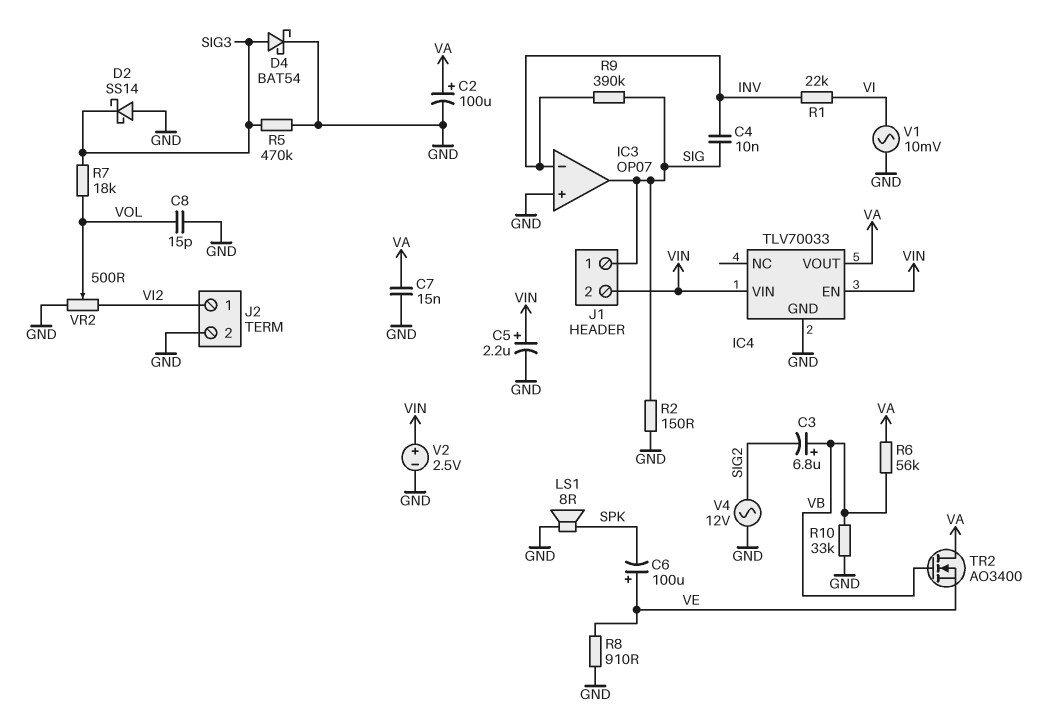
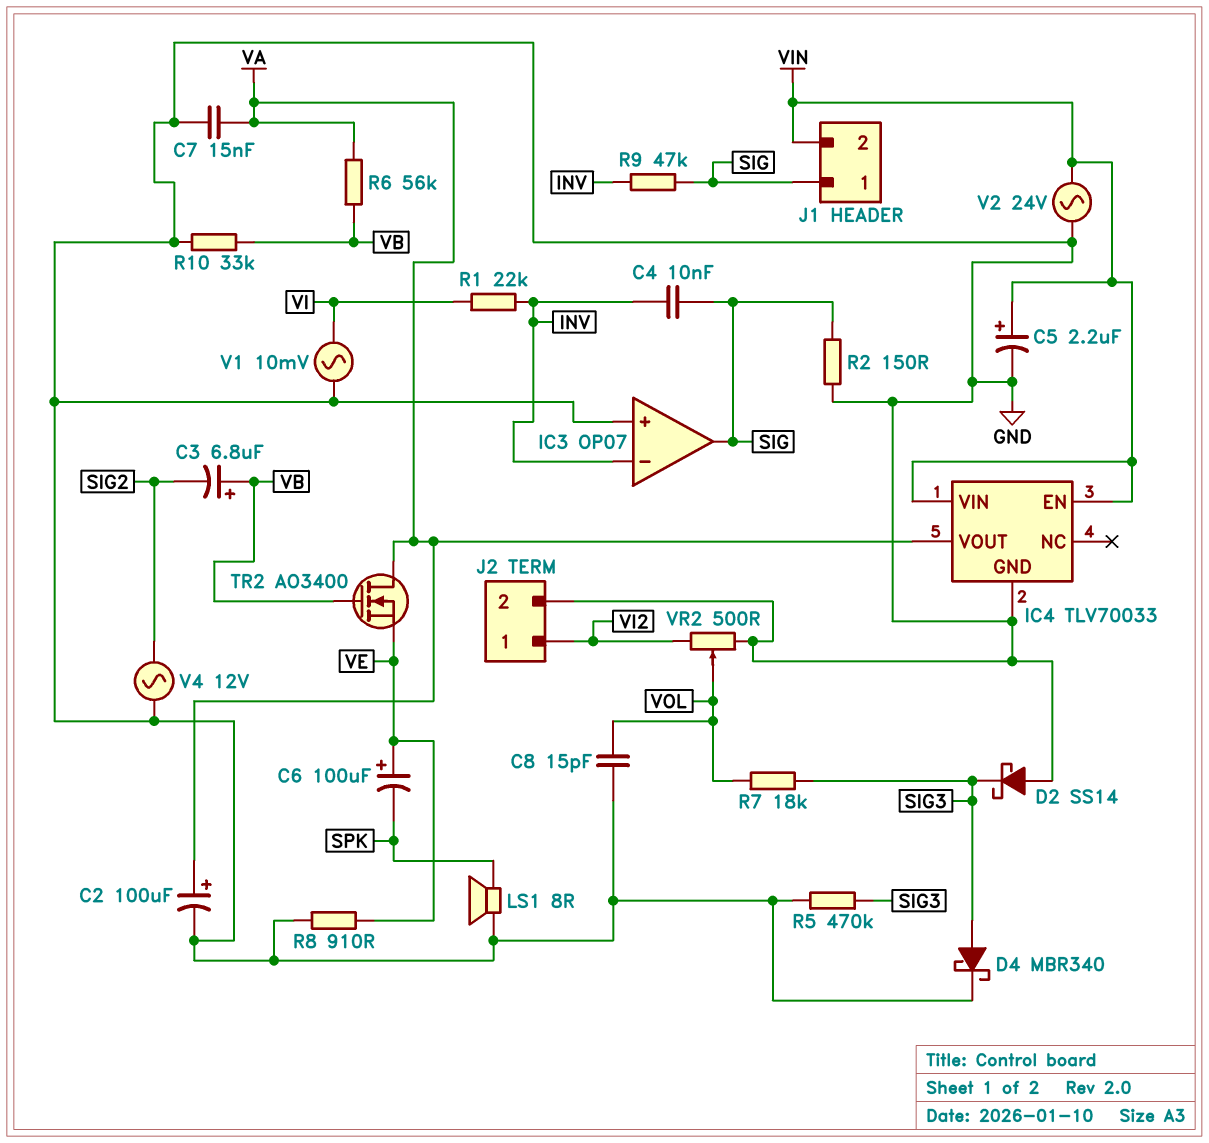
D4: schottky BAT54 (A SIG3, K GND) -> schottky MBR340 (A SIG3, K GND)
R9: 390k (INV, SIG) -> 47k (INV, SIG)
V2: 2.5V (plus VIN, minus GND) -> AC 24V (GND, VIN)

